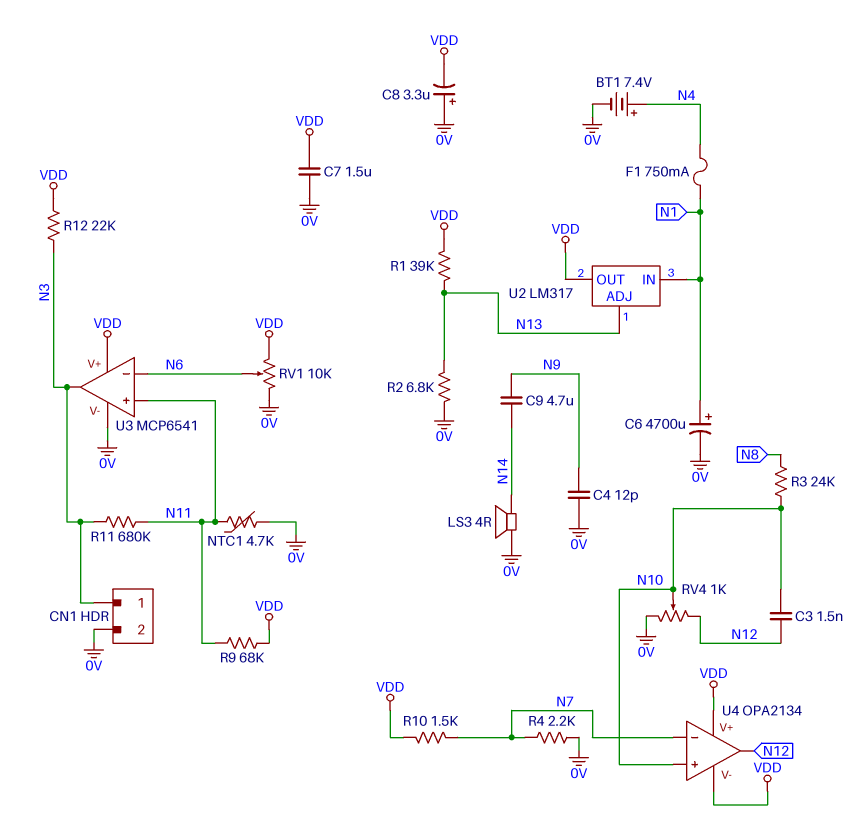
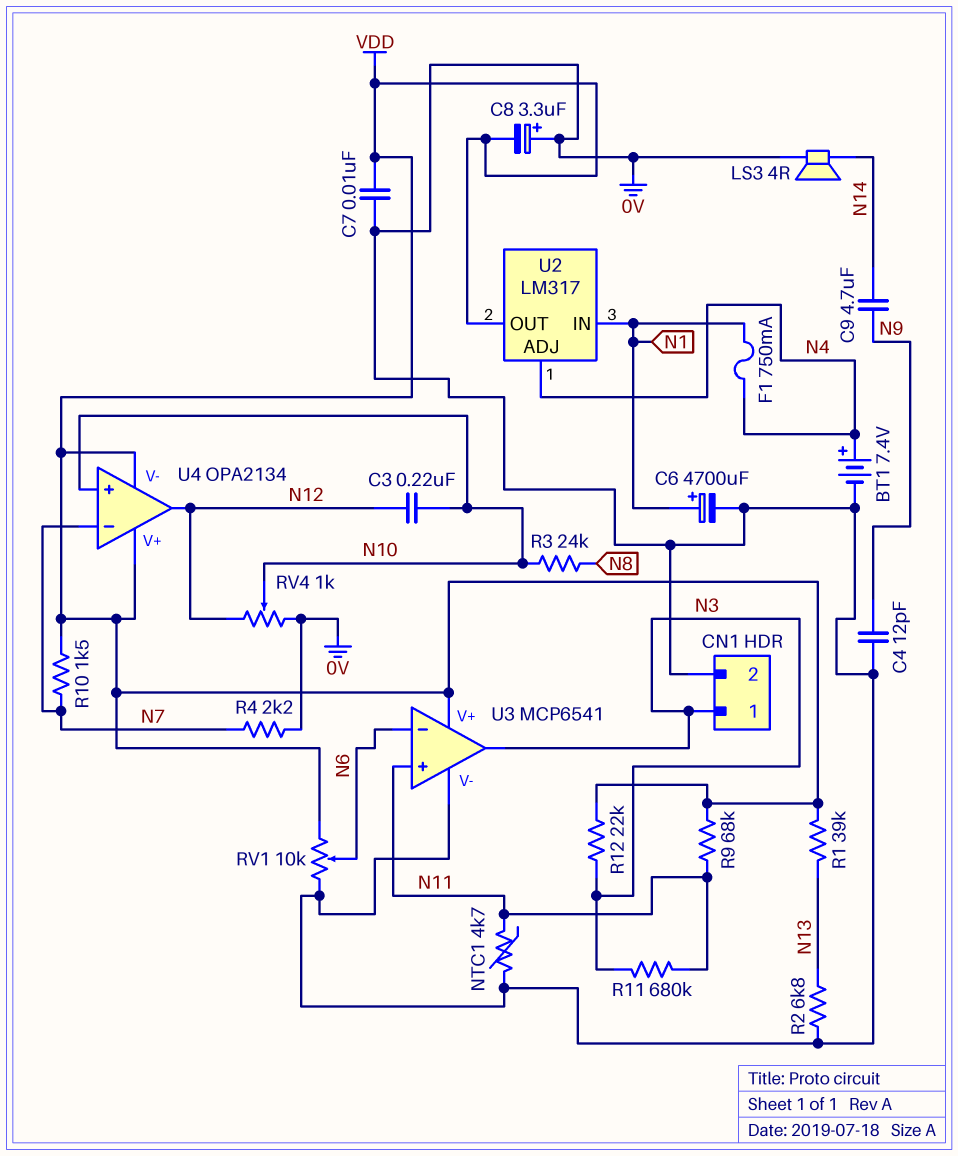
C3: 1.5nF (N10, N12) -> 220nF (N10, N12)
C7: 1.5uF (0V, VDD) -> 10nF (0V, VDD)
U2 pin ADJ: N13 -> N4

